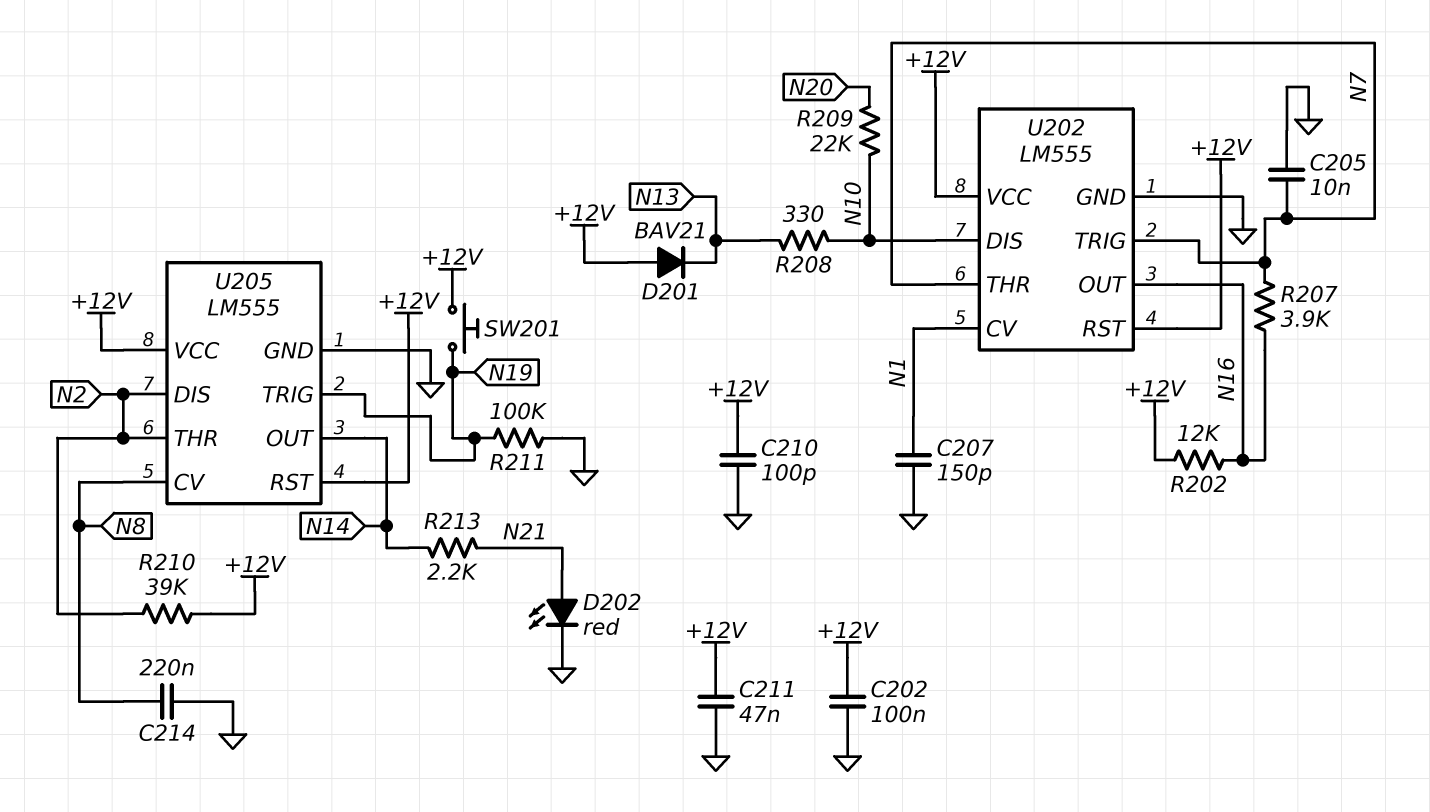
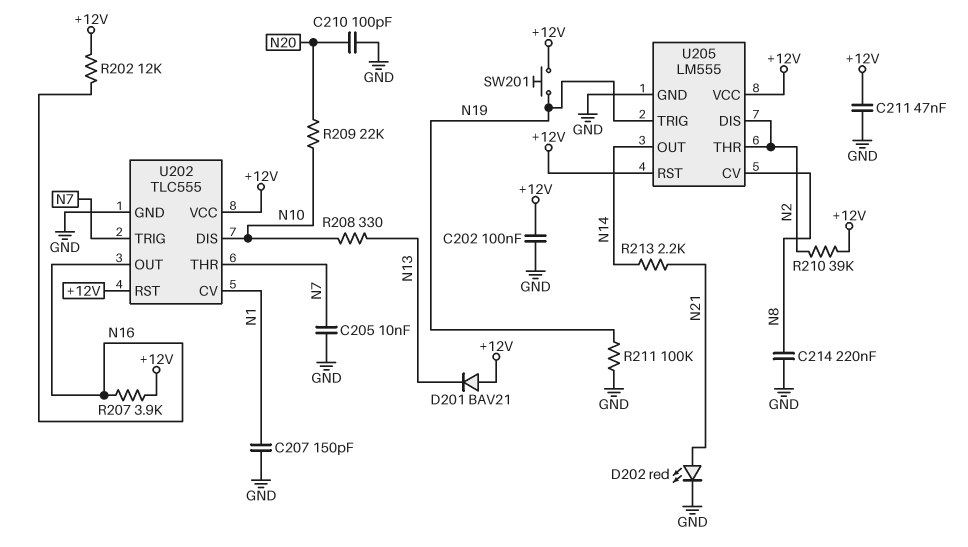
C210: 100pF (+12V, GND) -> 100pF (GND, N20)
R207: 3.9k (N7, N16) -> 3.9k (+12V, N16)
U202: LM555 -> TLC555

